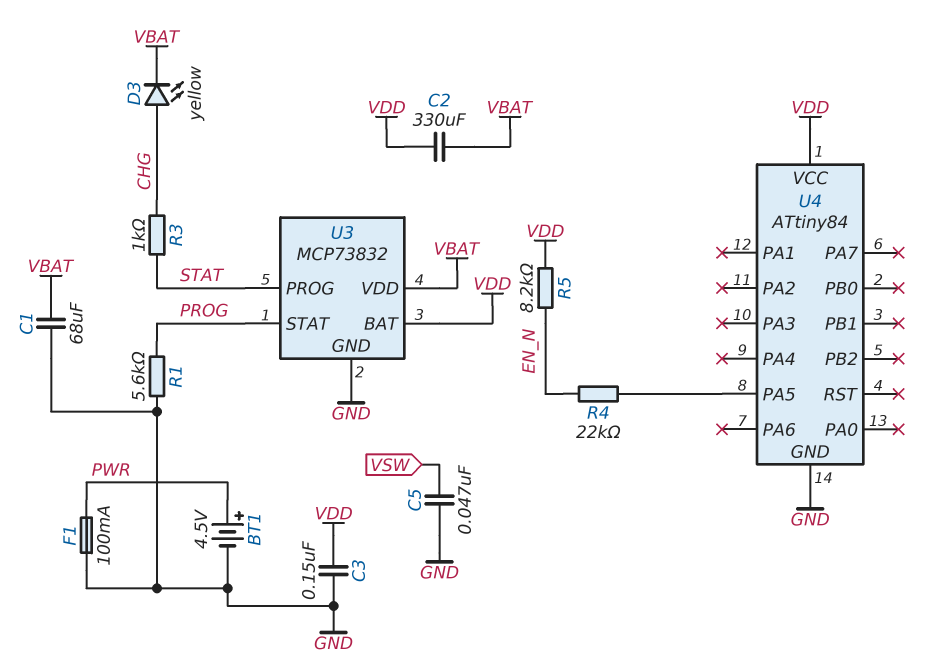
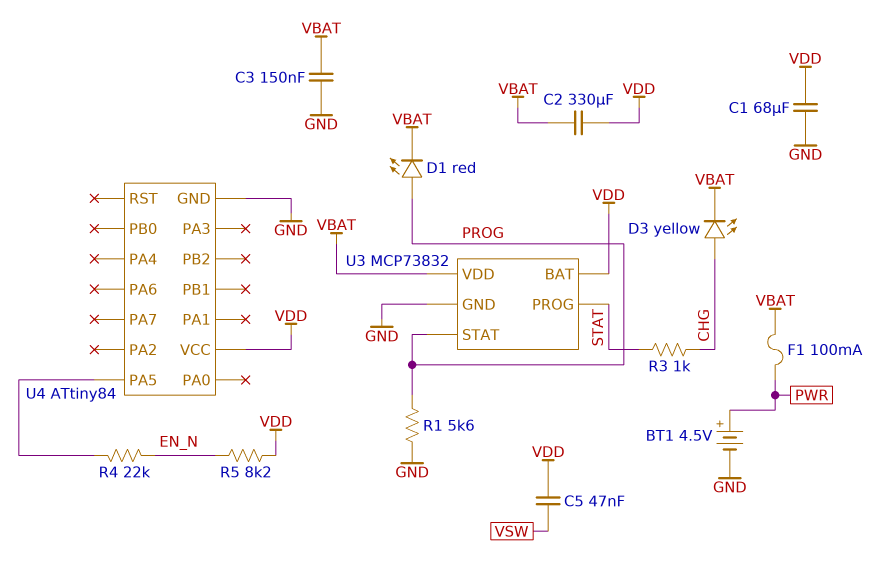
C1: 68uF (GND, VBAT) -> 68uF (GND, VDD)
C3: 150nF (GND, VDD) -> 150nF (GND, VBAT)
C5: 47nF (GND, VSW) -> 47nF (VDD, VSW)
D1: none -> LED red (A PROG, K VBAT)
F1: 100mA (GND, PWR) -> 100mA (PWR, VBAT)

